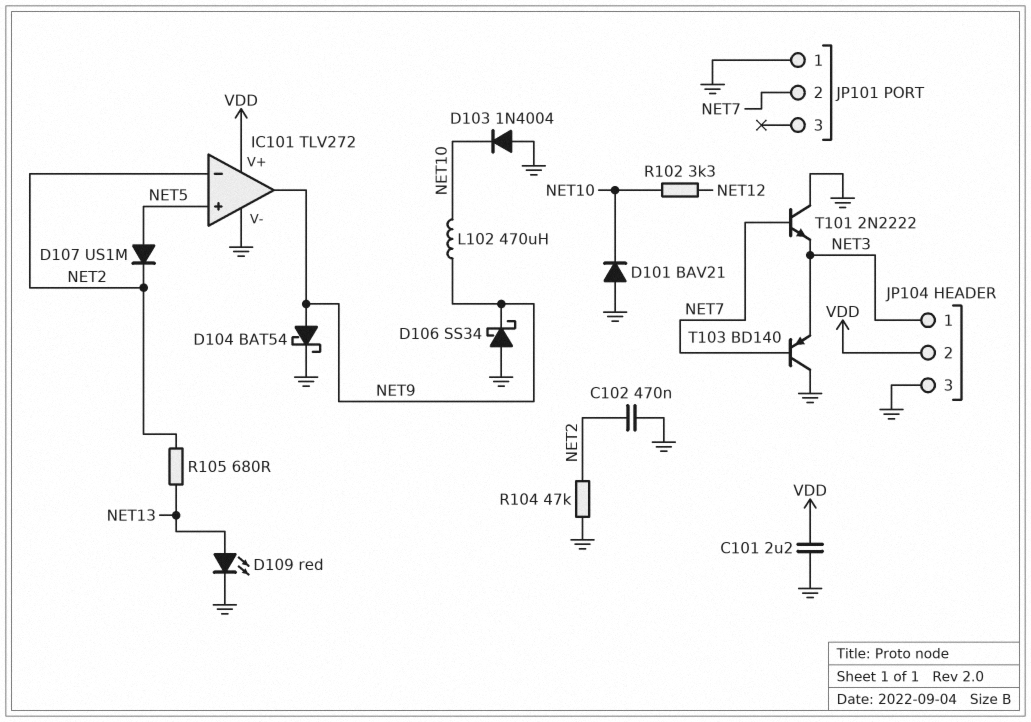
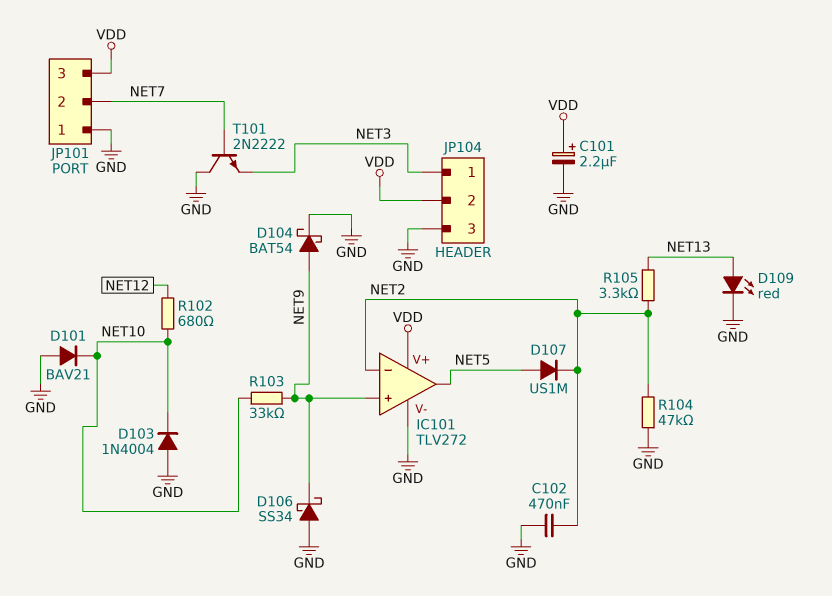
C101: 2.2uF (GND, VDD) -> 2.2uF (plus VDD, minus GND)
IC101 pin in+: NET5 -> NET9
IC101 pin out: NET9 -> NET5
JP101 pin 3: none -> VDD
L102: 470uH (NET9, NET10) -> none
R102: 3.3k (NET10, NET12) -> 680 (NET10, NET12)
R103: none -> 33k (NET9, NET10)
R105: 680 (NET2, NET13) -> 3.3k (NET2, NET13)
T103: PNP BD140 (B NET7, C GND, E NET3) -> none

